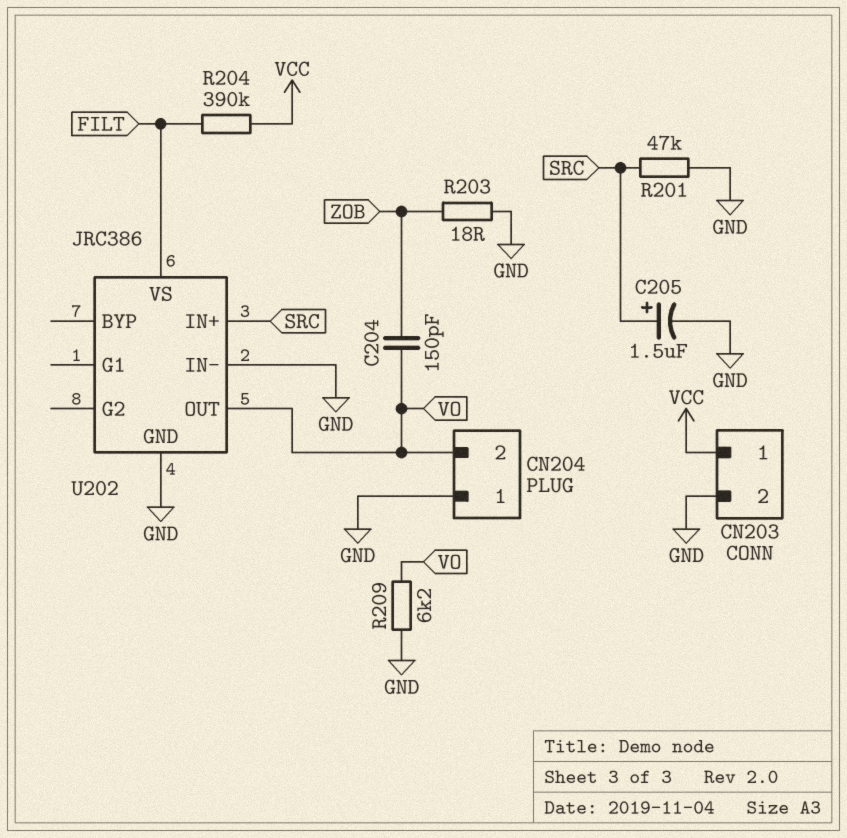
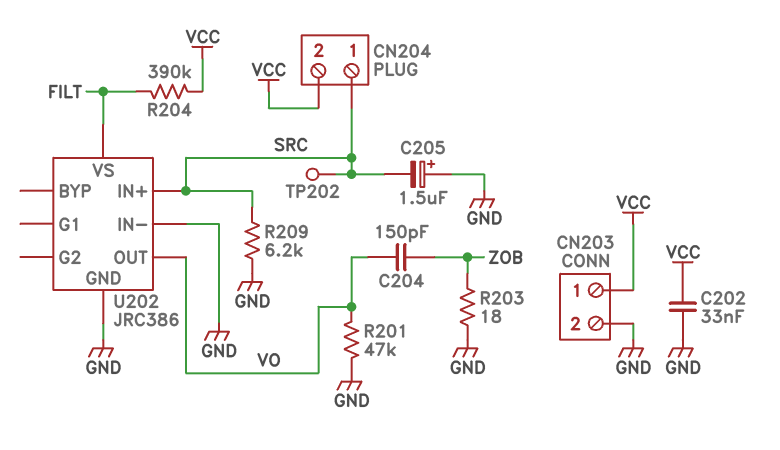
C202: none -> 33nF (GND, VCC)
C205: 1.5uF (plus SRC, minus GND) -> 1.5uF (plus GND, minus SRC)
CN204 pin 1: GND -> SRC
CN204 pin 2: VO -> VCC
R201: 47k (GND, SRC) -> 47k (GND, VO)
R209: 6.2k (GND, VO) -> 6.2k (GND, SRC)
TP202: none -> test point (SRC)

